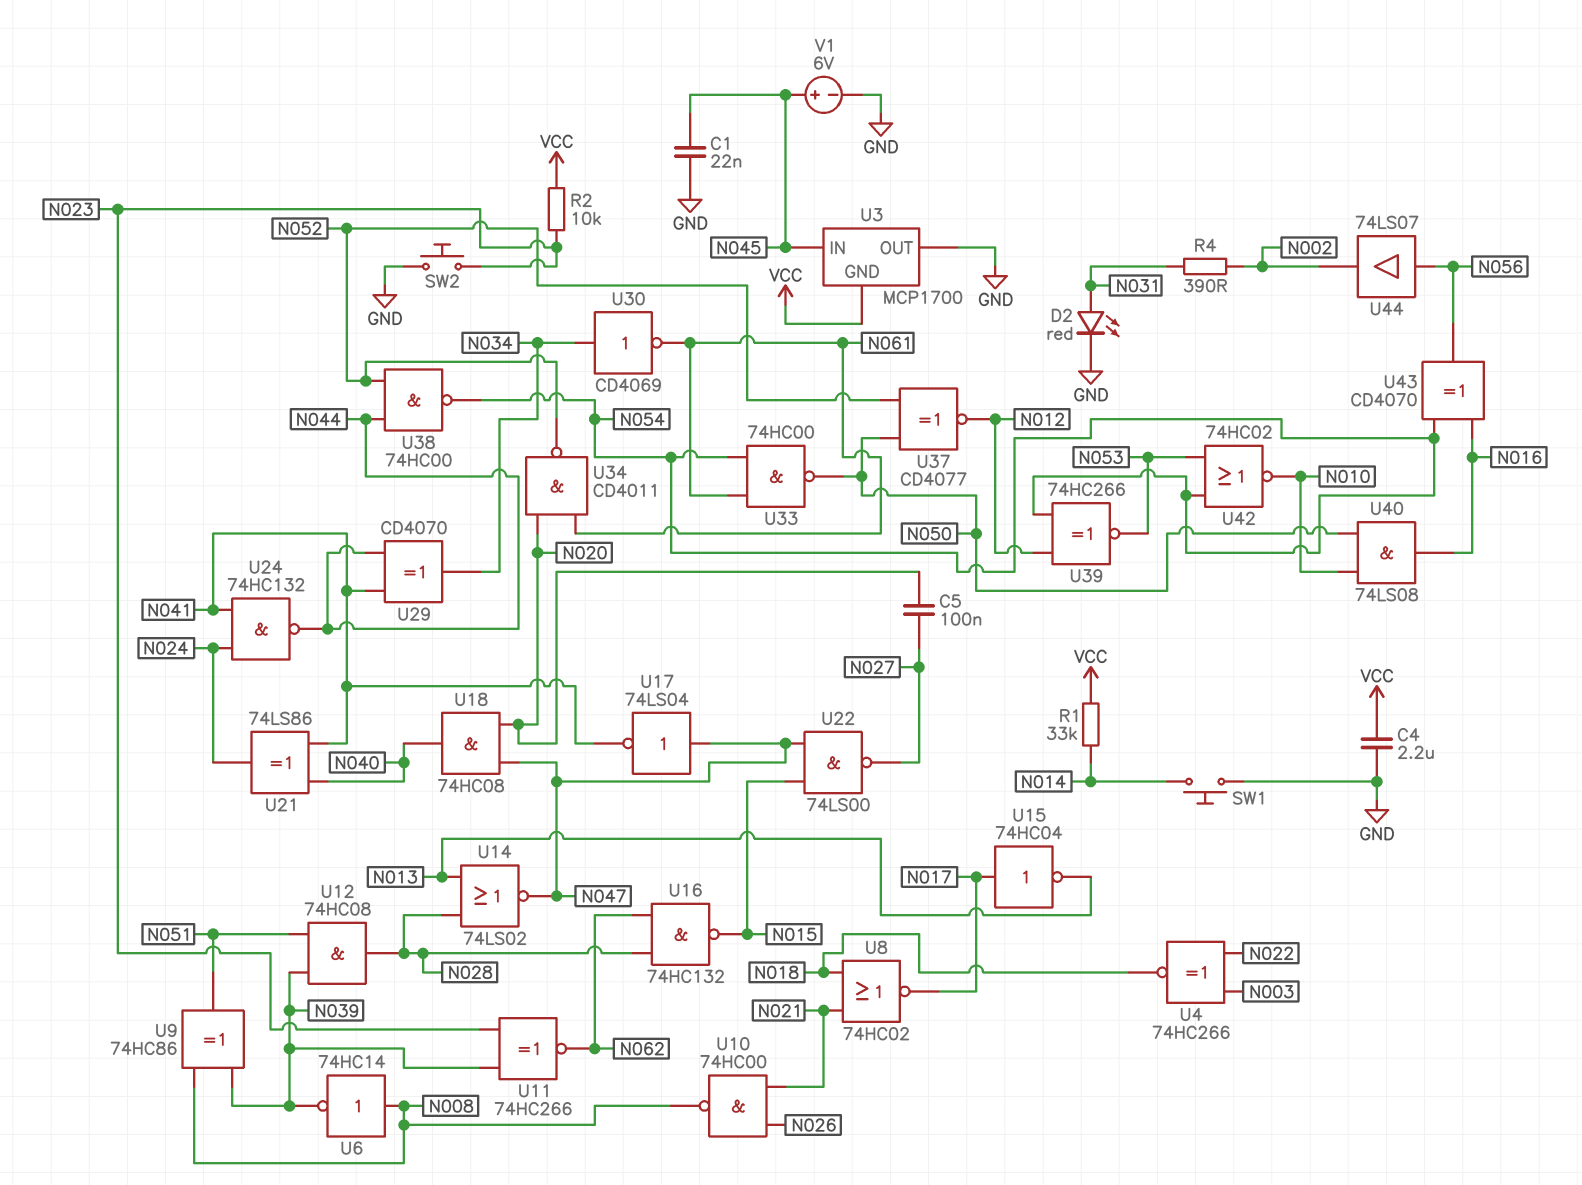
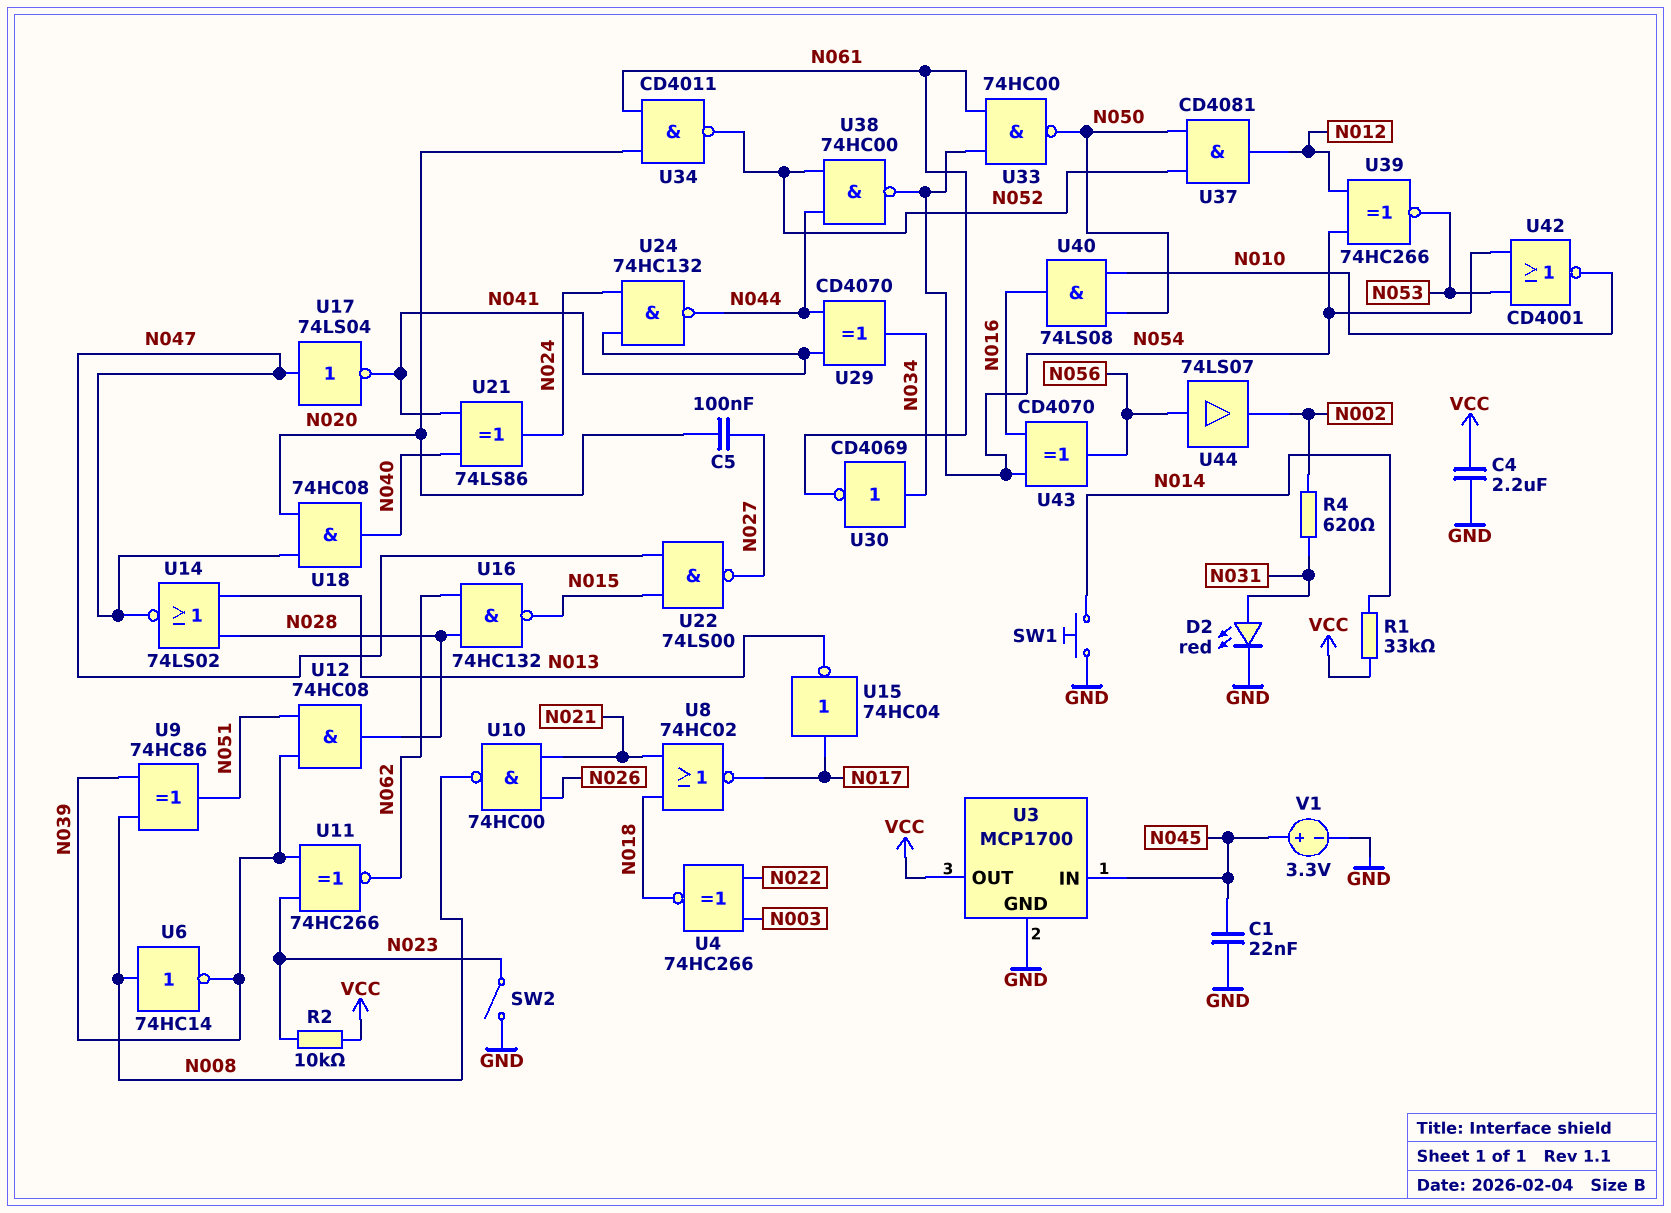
R4: 390 (N002, N031) -> 620 (N002, N031)
SW2: button (GND, N023) -> switch (GND, N023)
U3 pin GND: VCC -> GND
U3 pin OUT: GND -> VCC
U37: XNOR CD4077 (in N050, in N052, out N012) -> AND CD4081 (in N050, in N052, out N012)
U42: NOR 74HC02 (in N053, in N054, out N010) -> NOR CD4001 (in N053, in N054, out N010)
V1: 6V (plus N045, minus GND) -> 3.3V (plus N045, minus GND)

